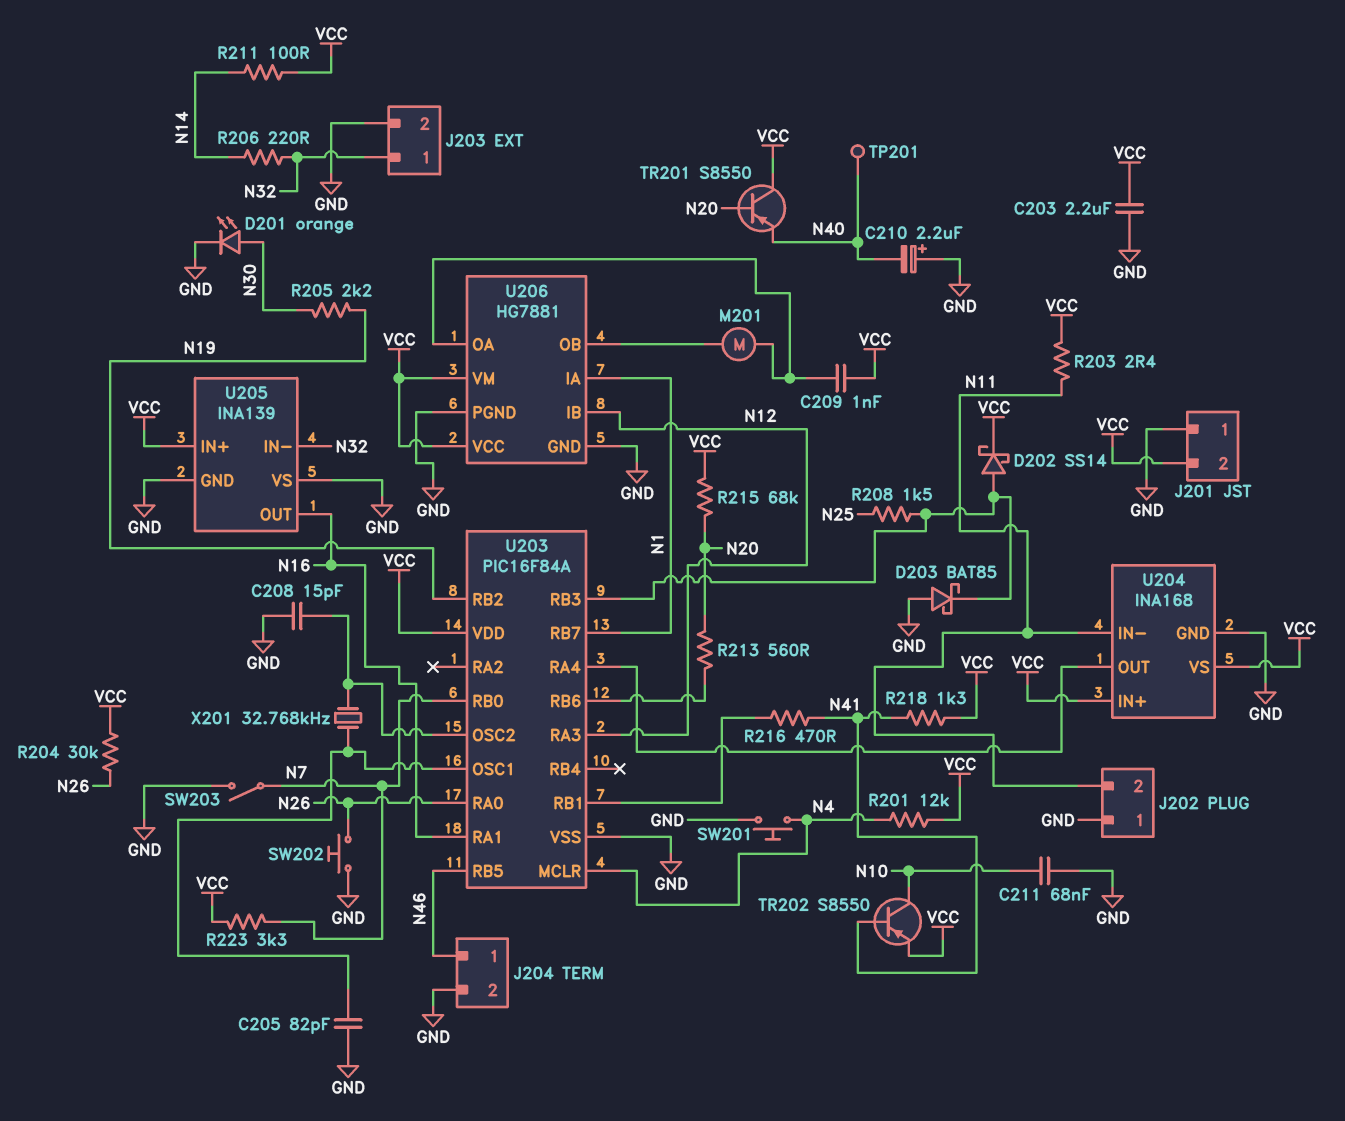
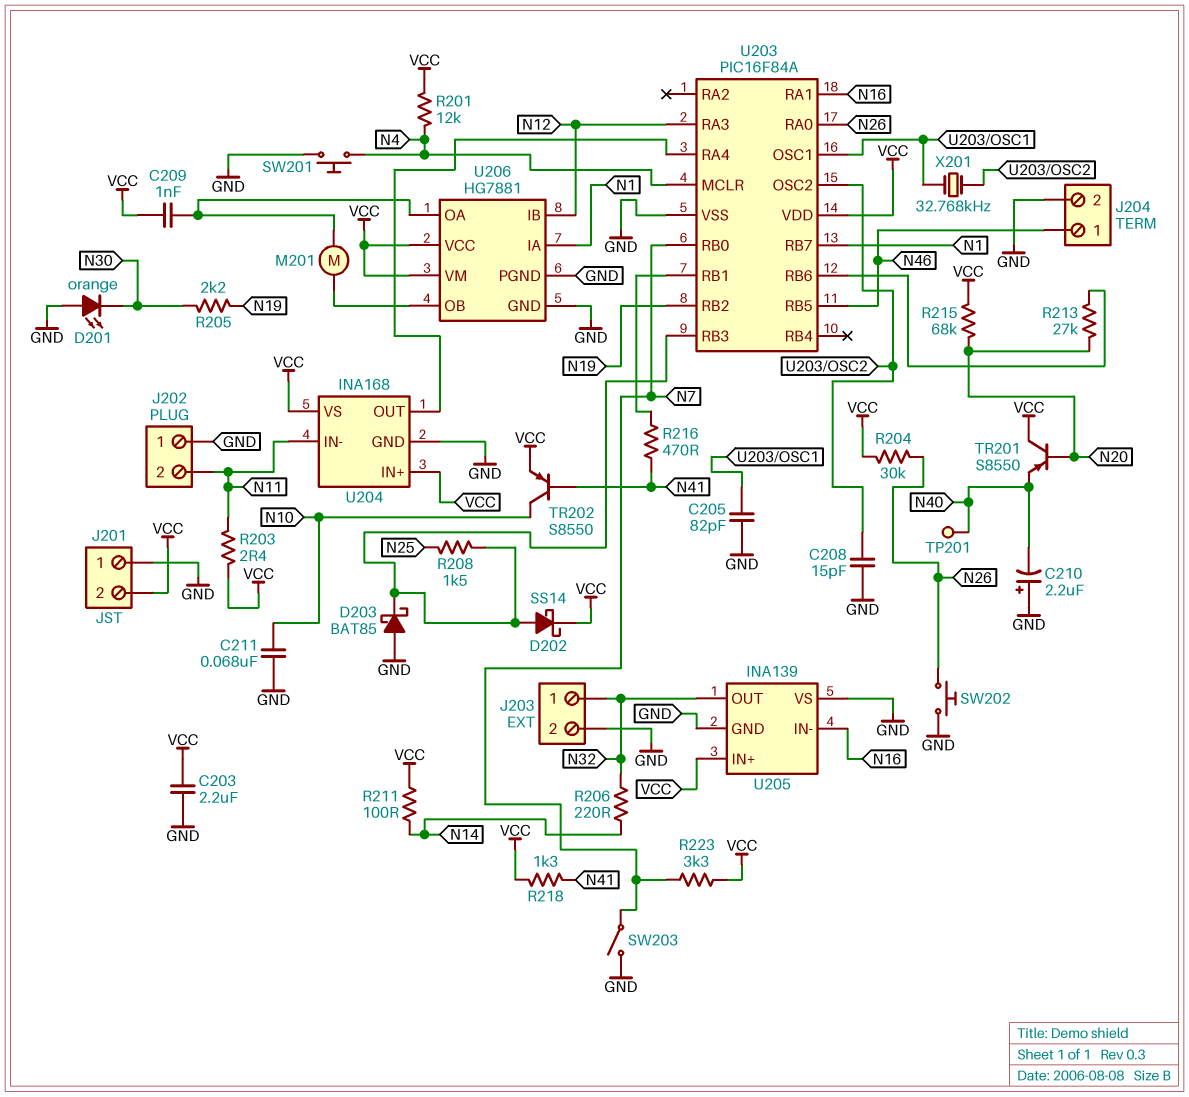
D201: LED orange (A N30, K GND) -> LED orange (A GND, K N30)
R213: 560 (N20, U203/RB6) -> 27k (N20, U203/RB6)
U205 pin IN-: N32 -> N16
U205 pin OUT: N16 -> N32

